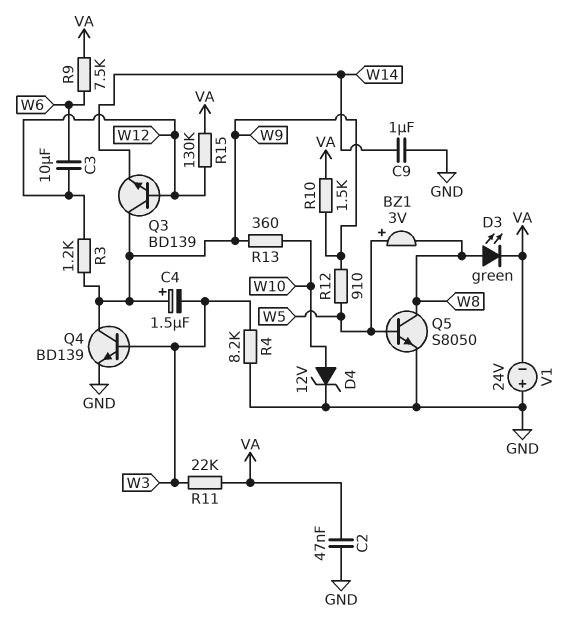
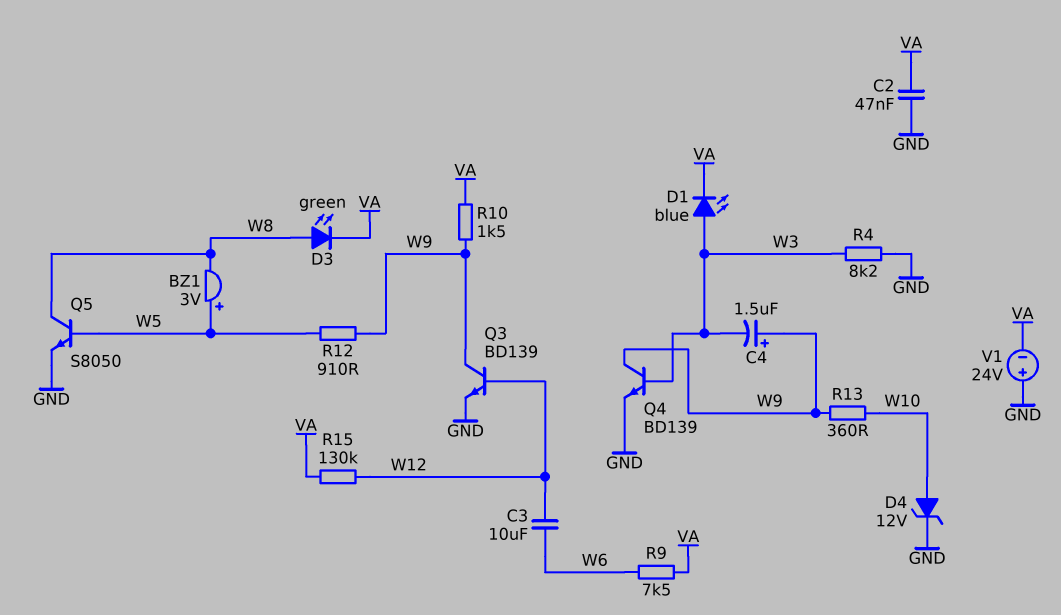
C9: 1uF (GND, W14) -> none
D1: none -> LED blue (A W3, K VA)
Q3: NPN BD139 (B W12, C W9, E W14) -> NPN BD139 (B W12, C W9, E GND)
R3: 1.2k (W9, W12) -> none
R11: 22k (VA, W3) -> none

